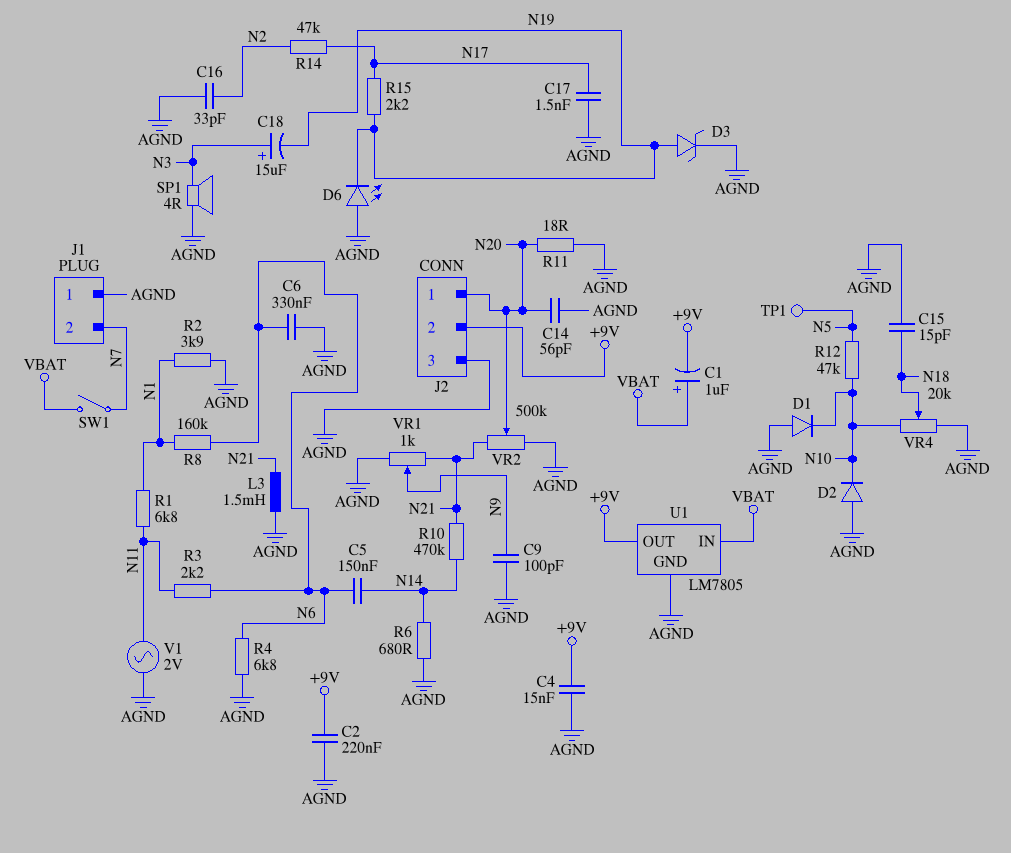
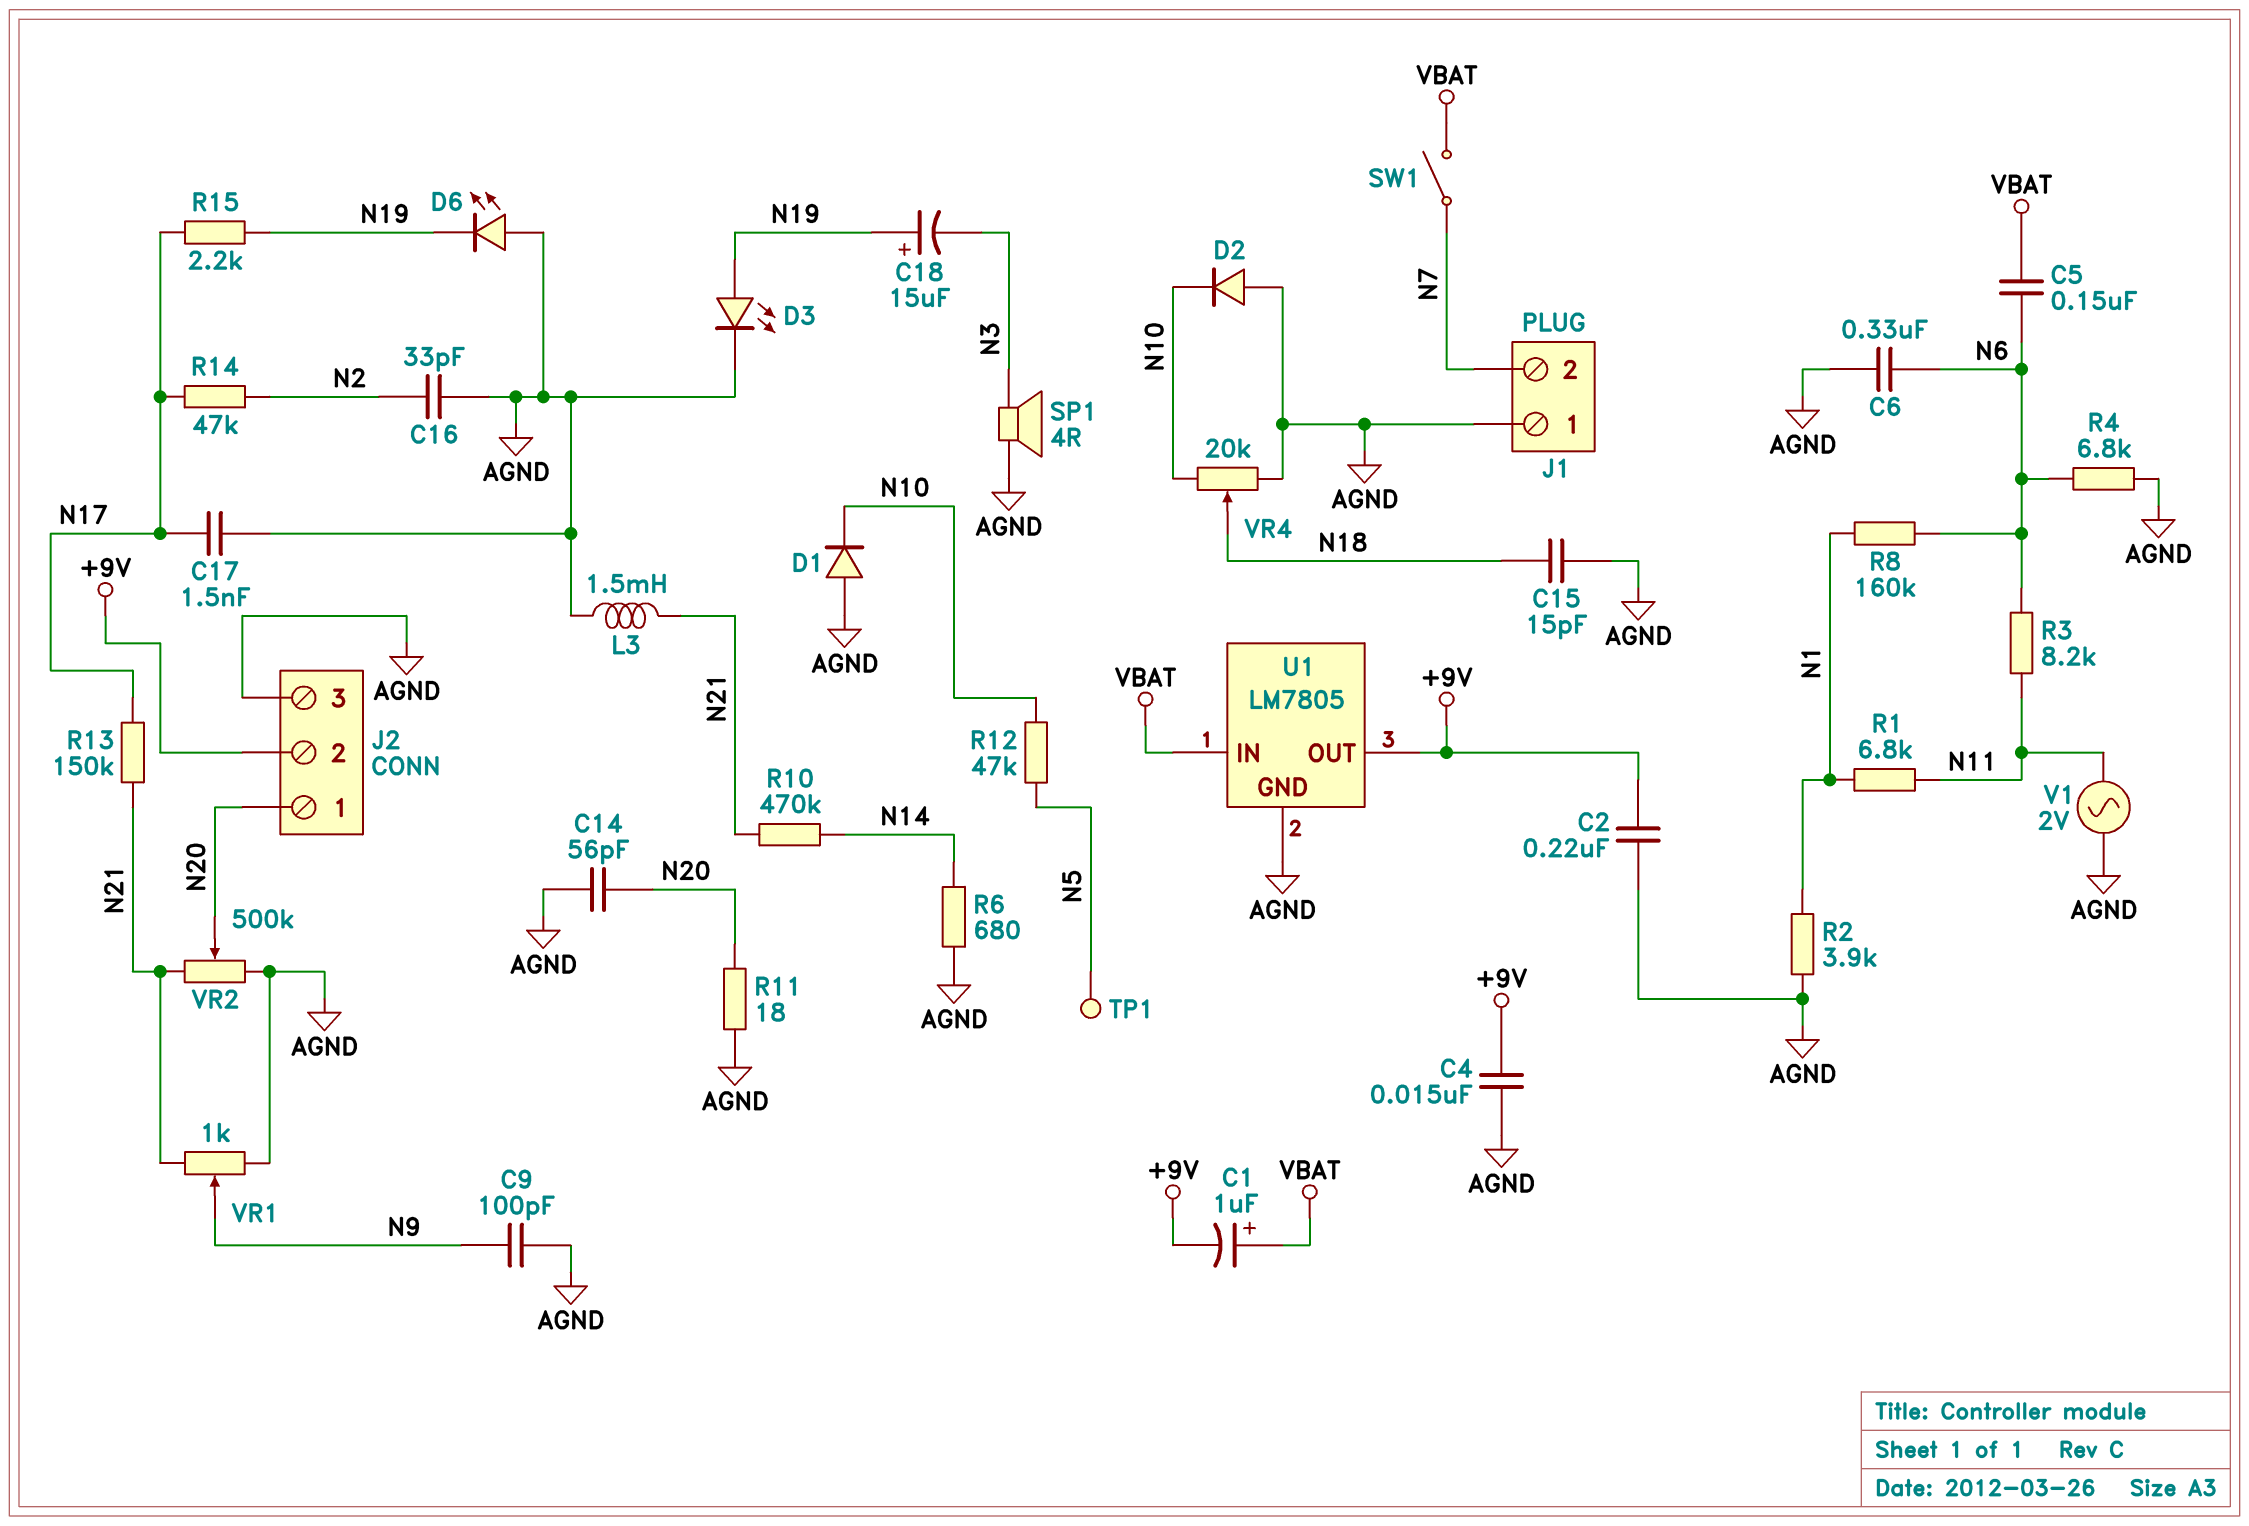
C5: 150nF (N6, N14) -> 150nF (N6, VBAT)
C18: 15uF (plus N3, minus N19) -> 15uF (plus N19, minus N3)
D3: zener (A N19, K AGND) -> LED (A N19, K AGND)
R3: 2.2k (N6, N11) -> 8.2k (N6, N11)
R13: none -> 150k (N17, N21)

